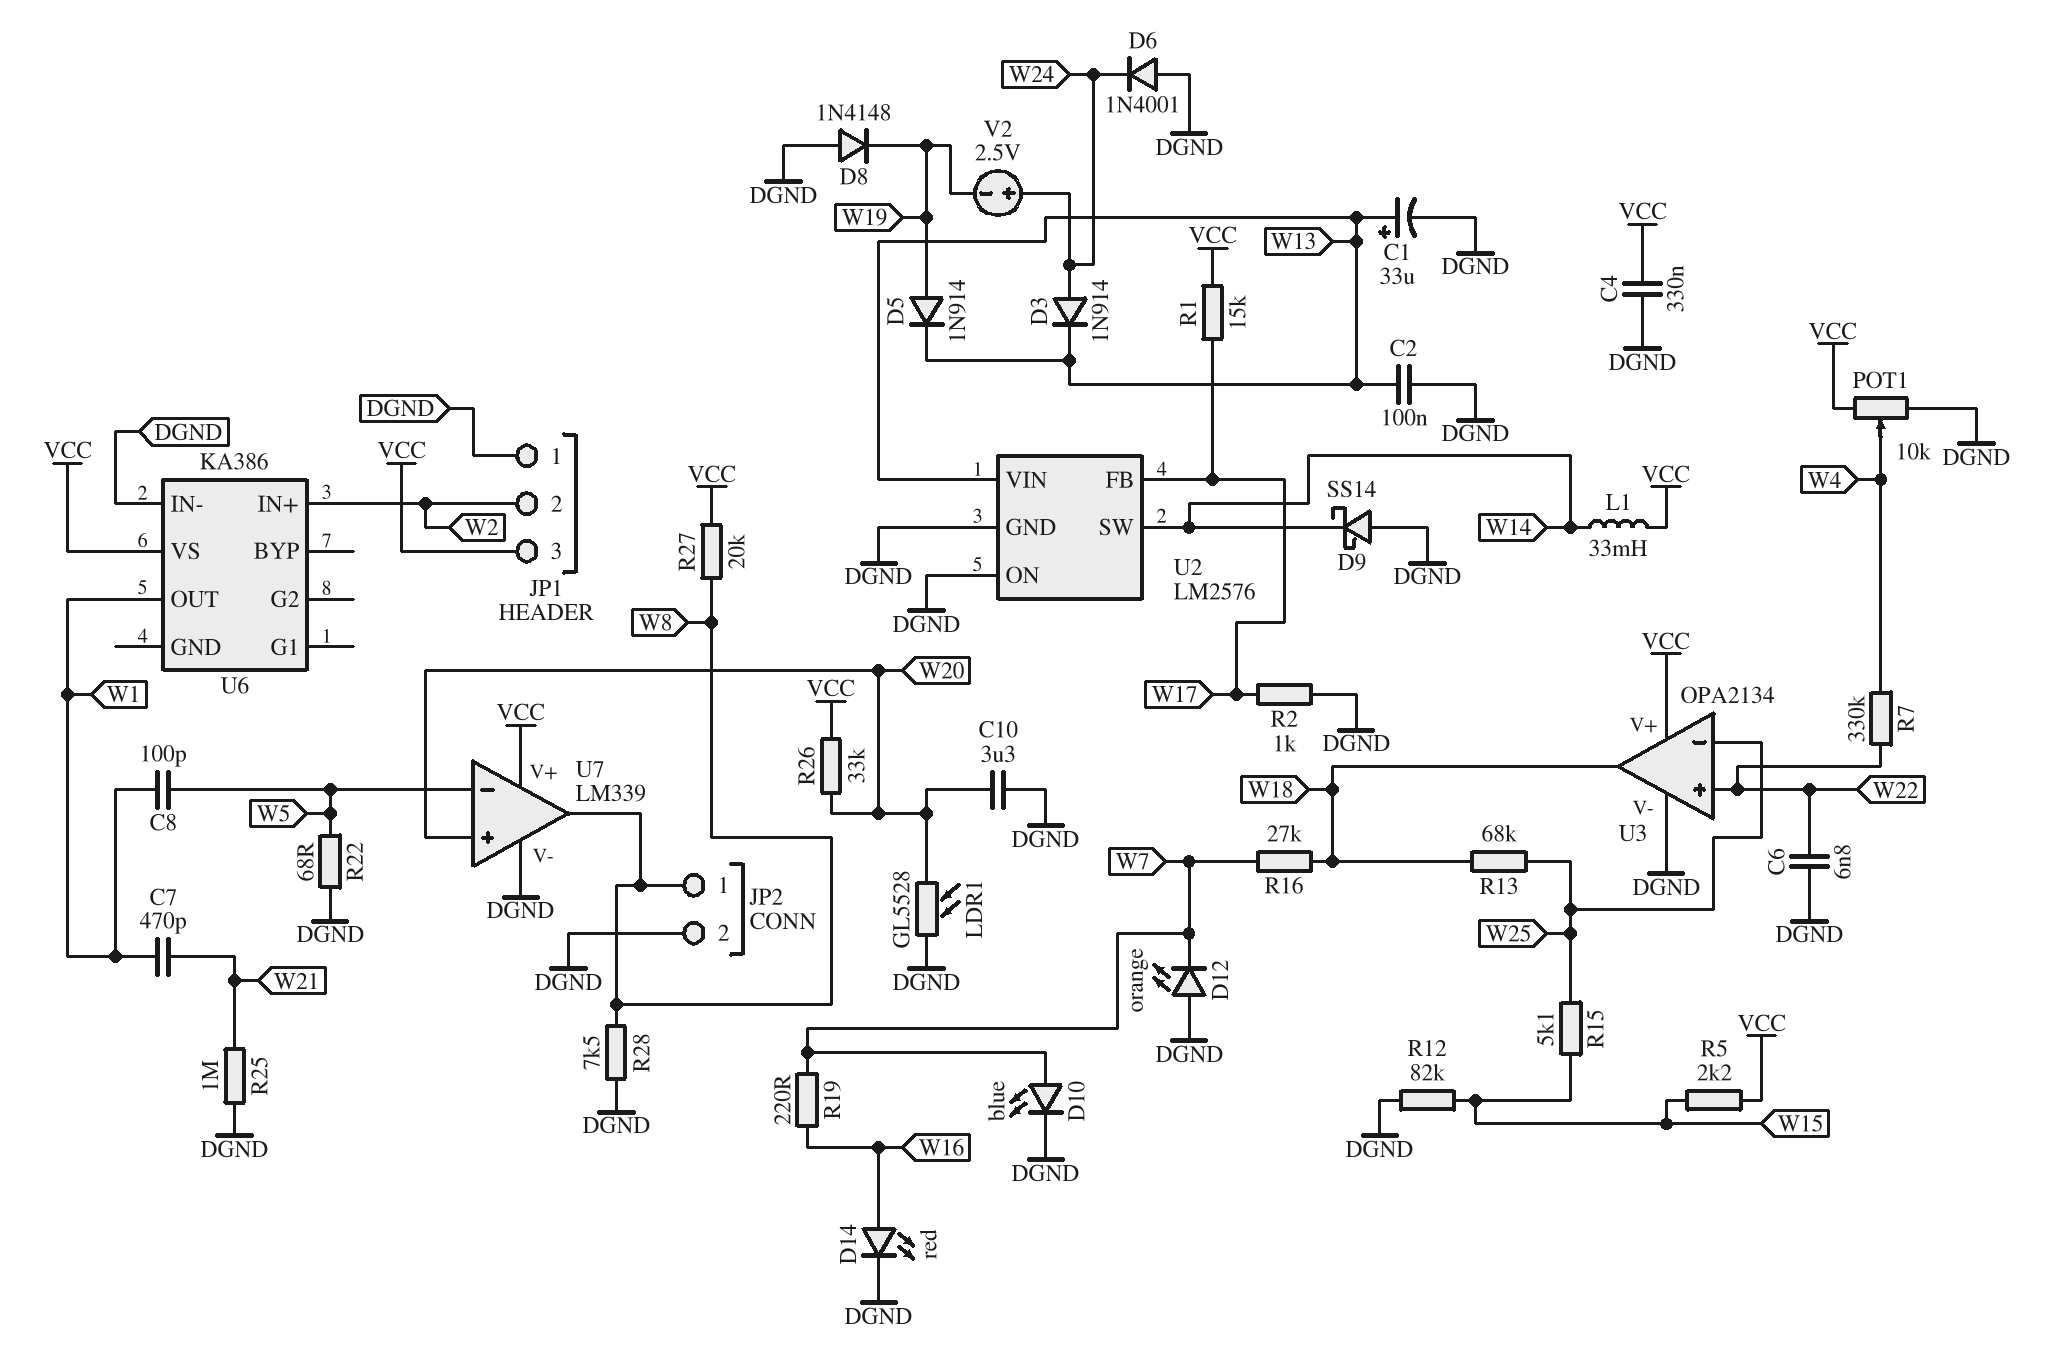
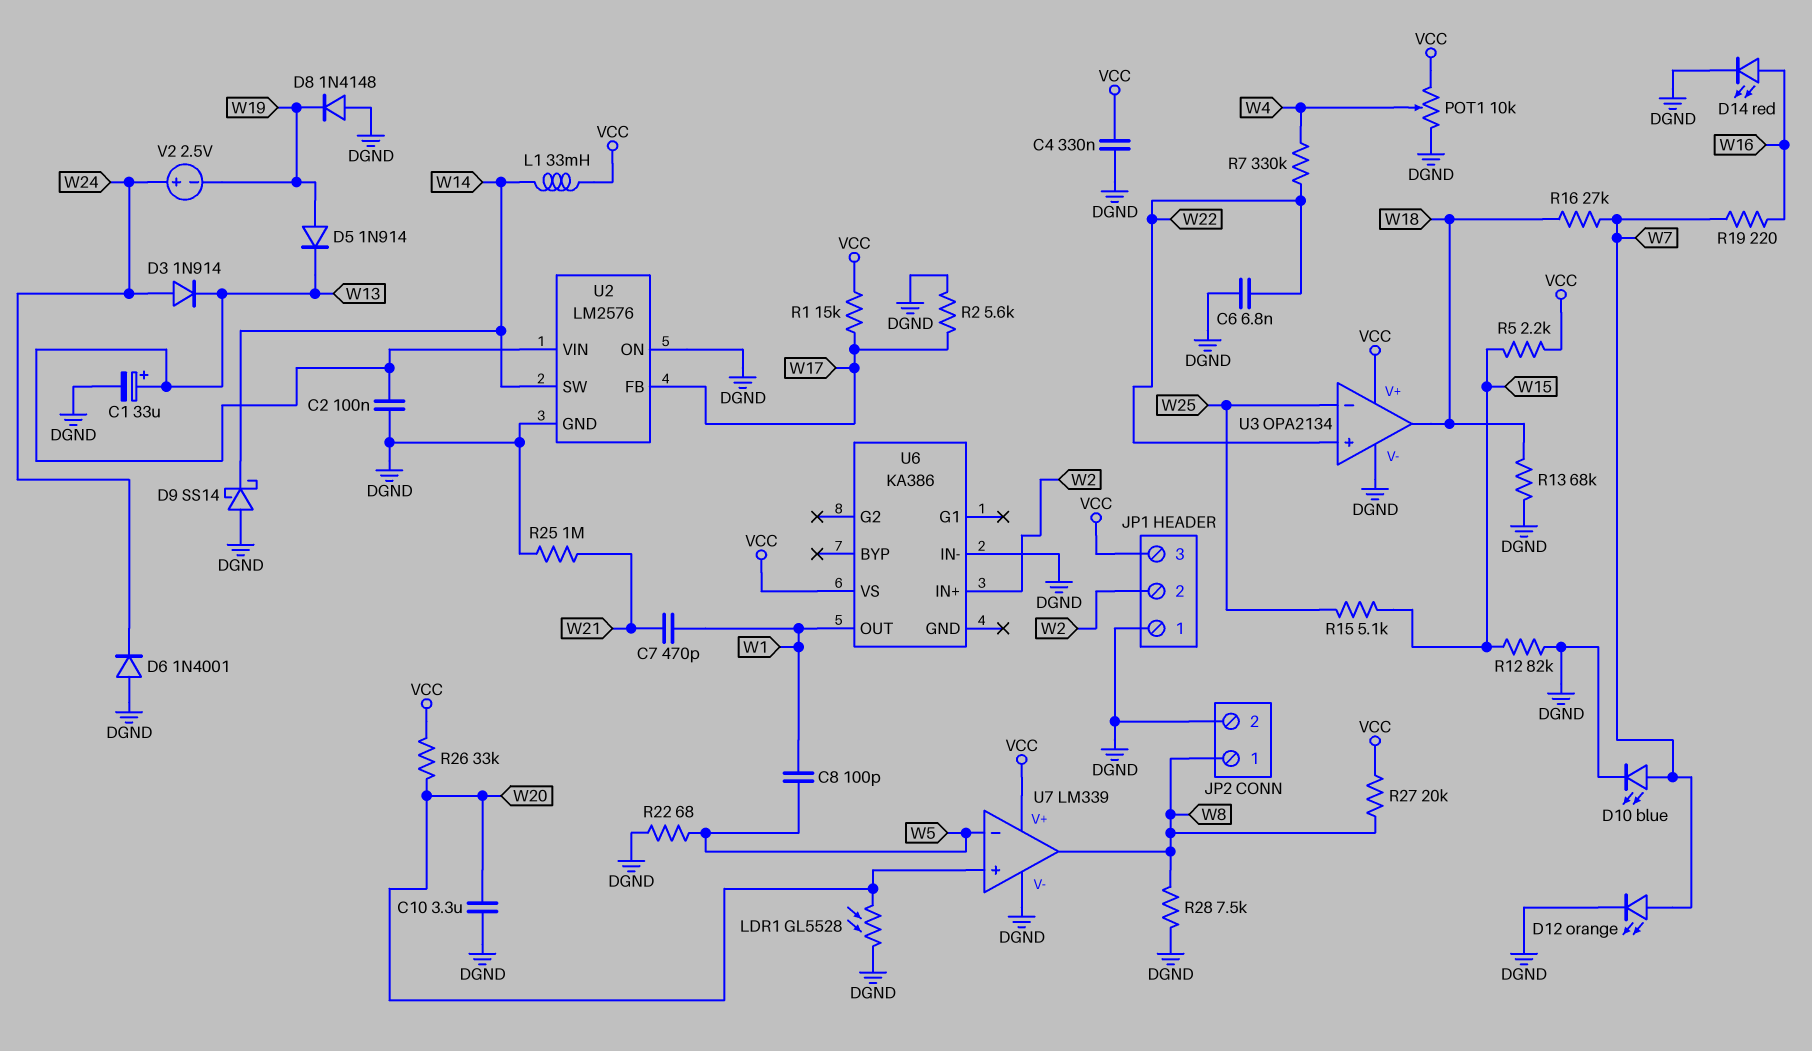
D12: LED orange (A DGND, K W7) -> LED orange (A W7, K DGND)
R2: 1k (DGND, W17) -> 5.6k (DGND, W17)
R13: 68k (W18, W25) -> 68k (DGND, W18)

